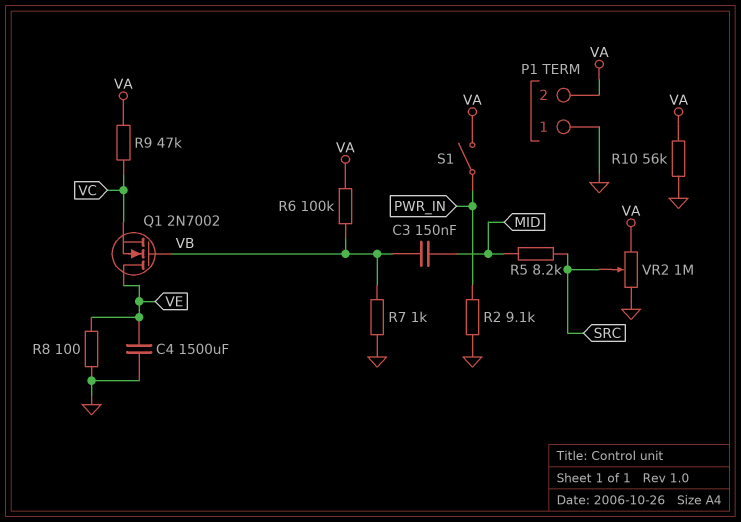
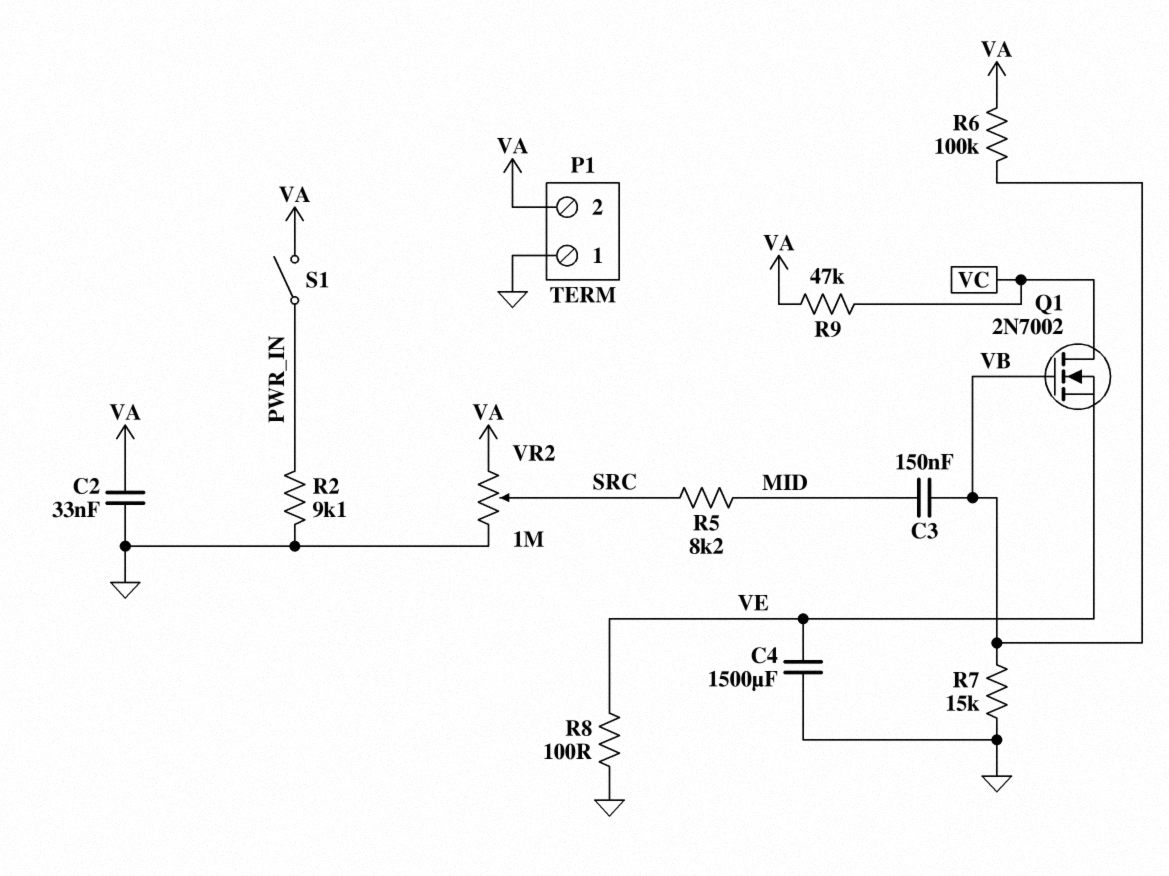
C2: none -> 33nF (GND, VA)
Q1: NMOS 2N7002 (G VB, D VE, S VC) -> NMOS 2N7002 (G VB, D VC, S VE)
R7: 1k (GND, VB) -> 15k (GND, VB)
R10: 56k (GND, VA) -> none

